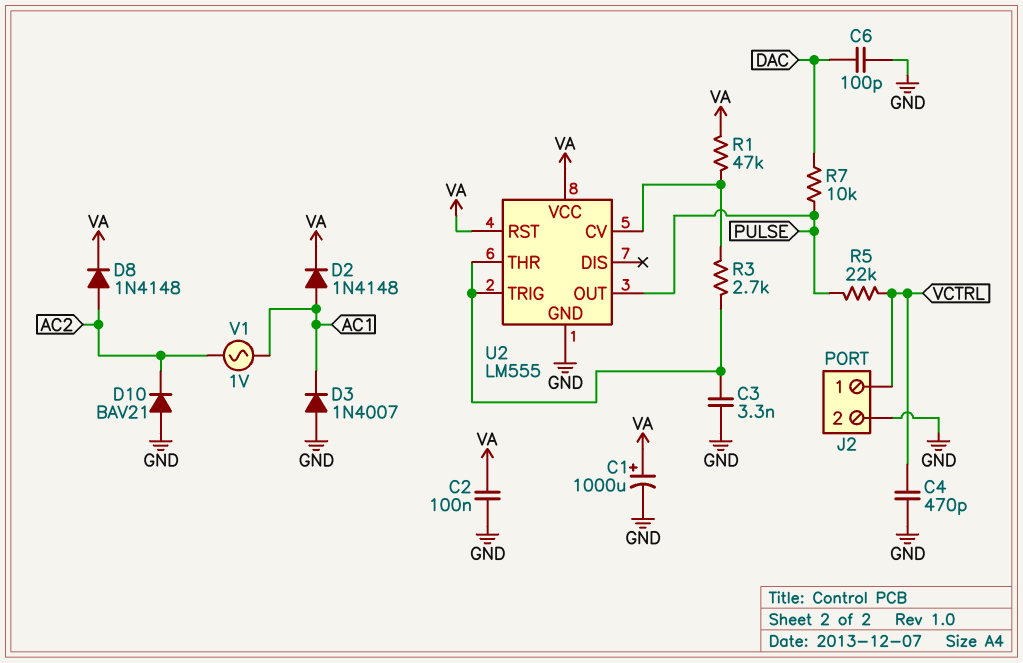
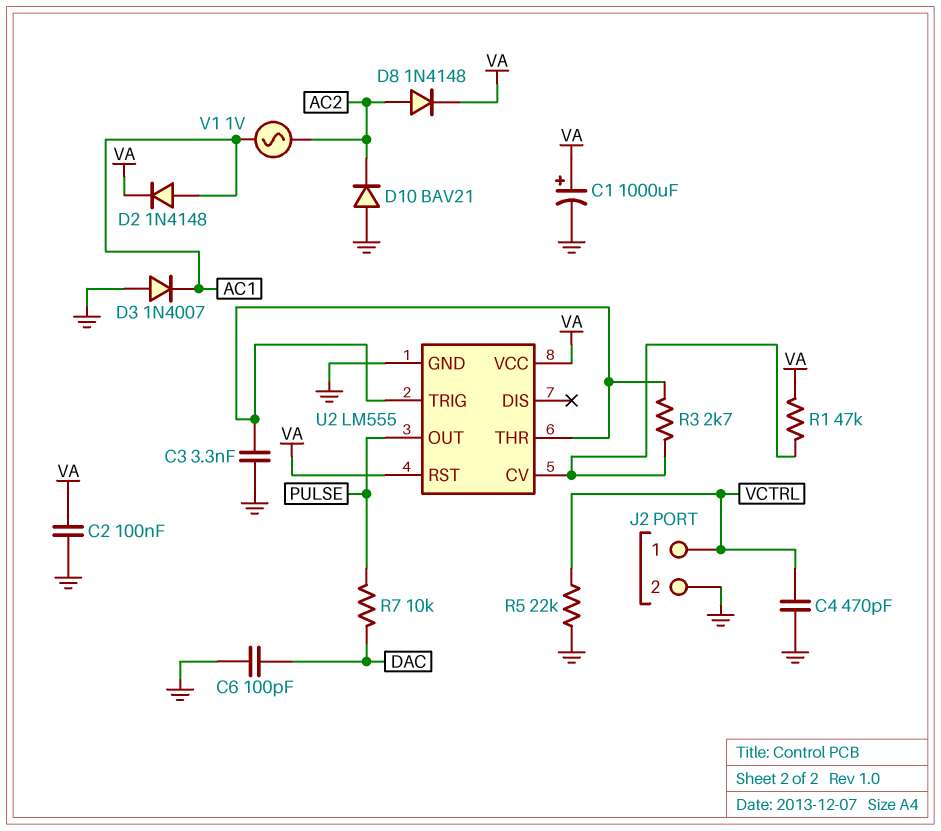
R5: 22k (PULSE, VCTRL) -> 22k (GND, VCTRL)

